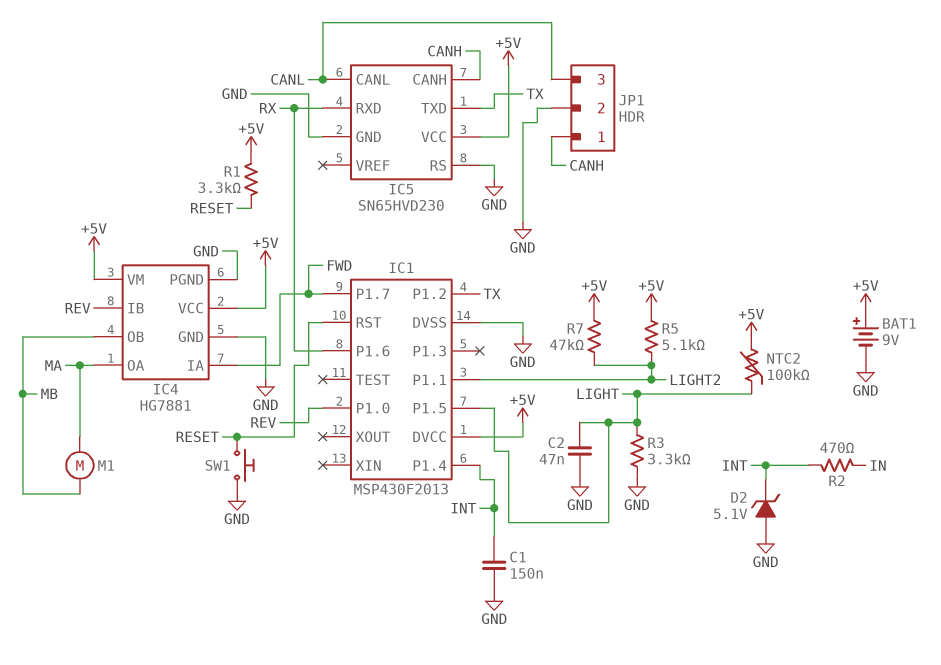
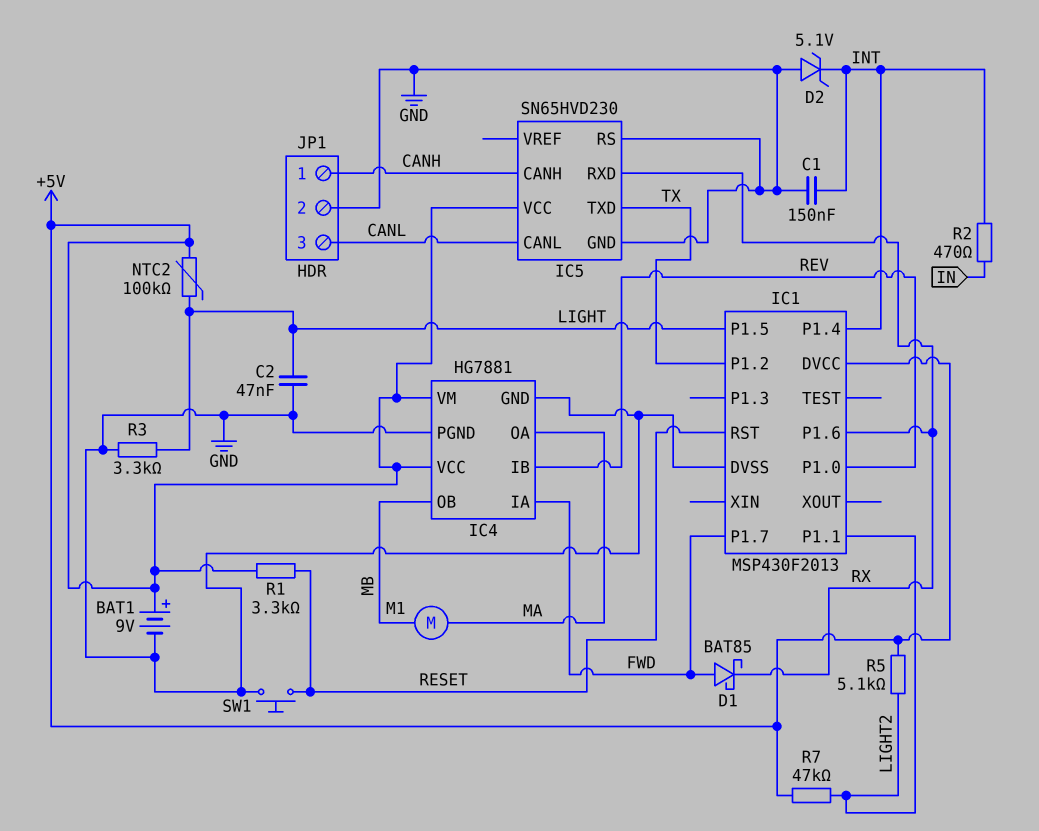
D1: none -> schottky BAT85 (A FWD, K RX)

